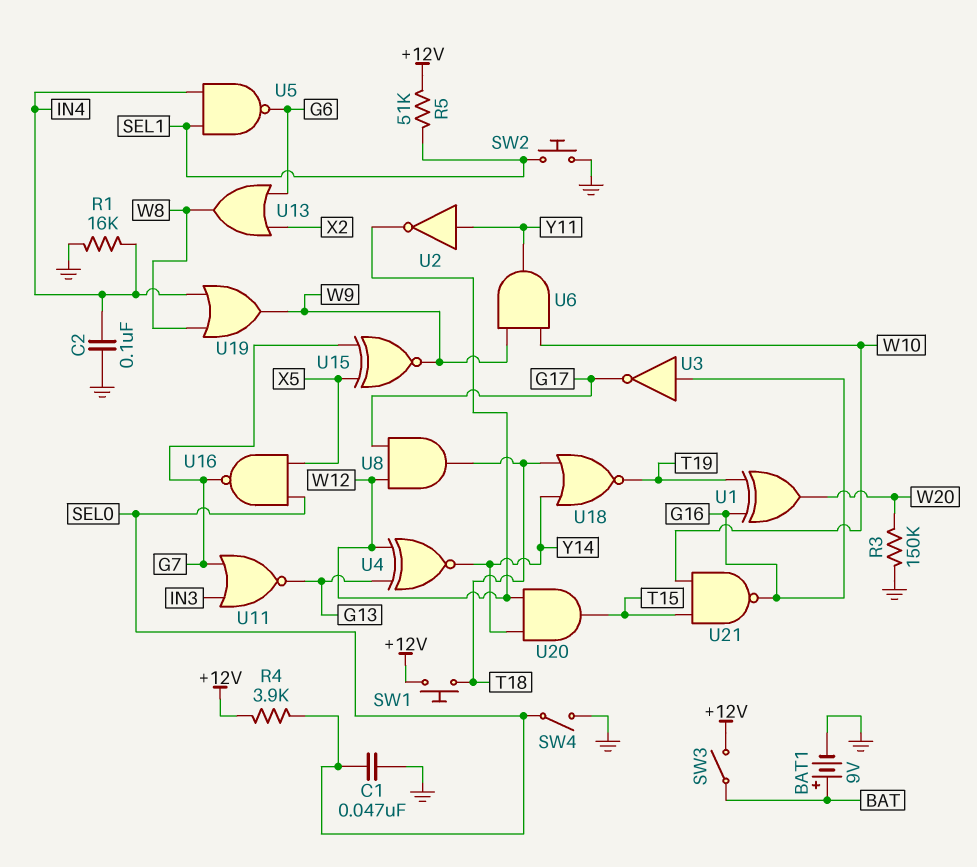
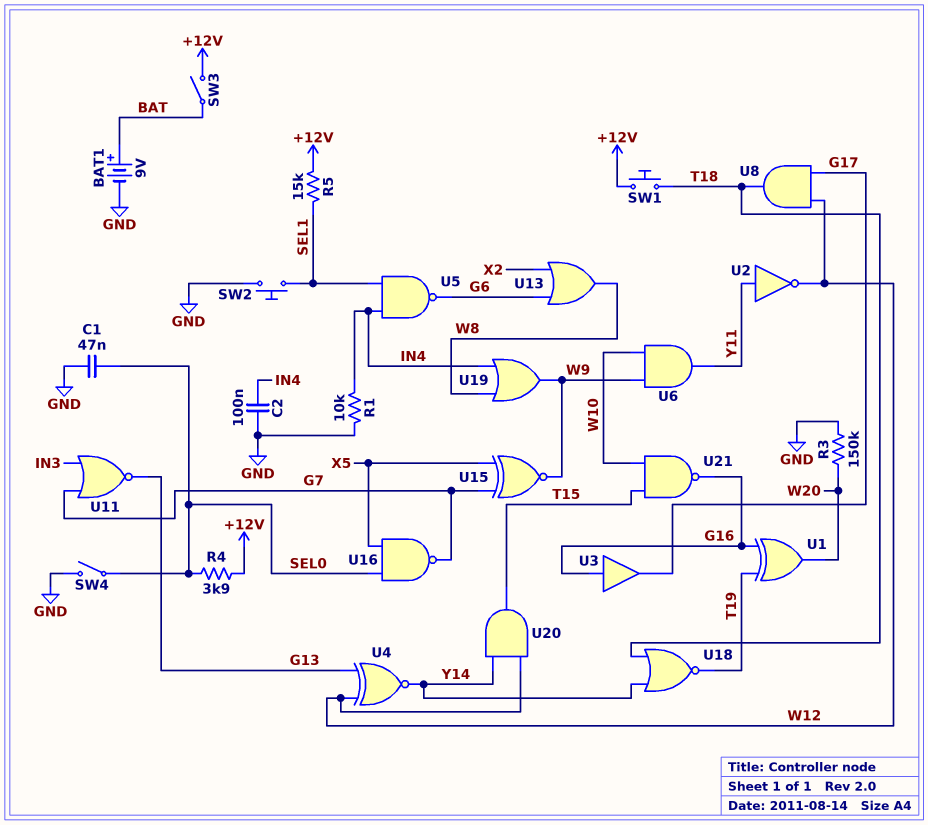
R1: 16k (GND, IN4) -> 10k (GND, IN4)
R5: 51k (+12V, SEL1) -> 15k (+12V, SEL1)
U3: NOT (in G16, out G17) -> buffer (in G16, out G17)

